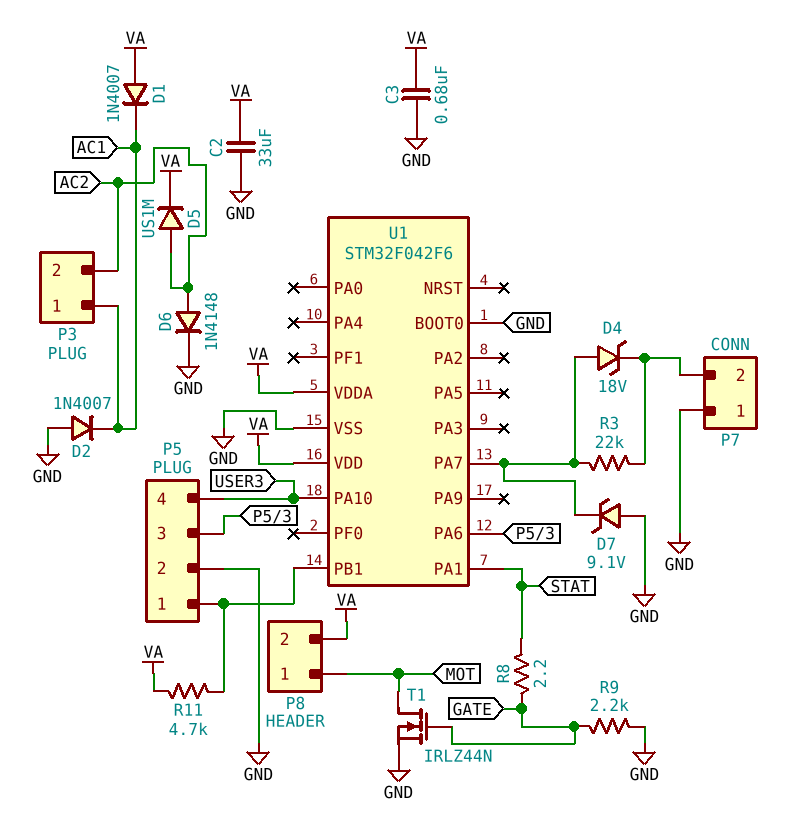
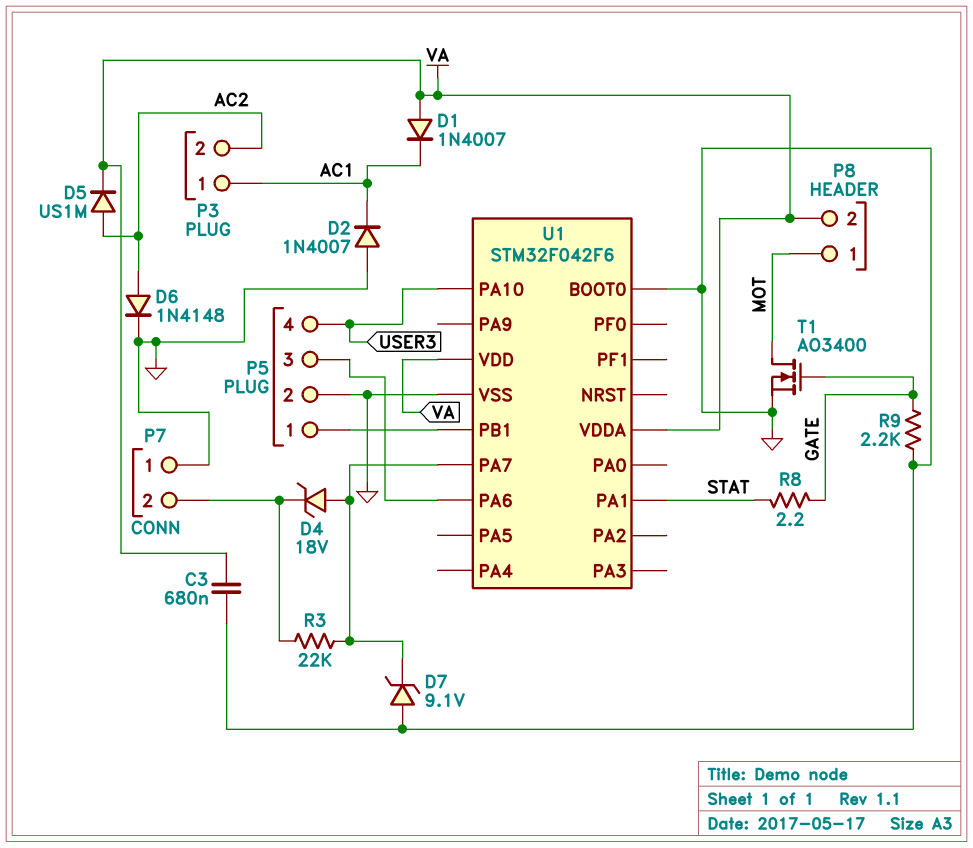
C2: 33uF (GND, VA) -> none
R11: 4.7k (P5/1, VA) -> none
T1: NMOS IRLZ44N (G GATE, D MOT, S GND) -> NMOS AO3400 (G GATE, D MOT, S GND)

